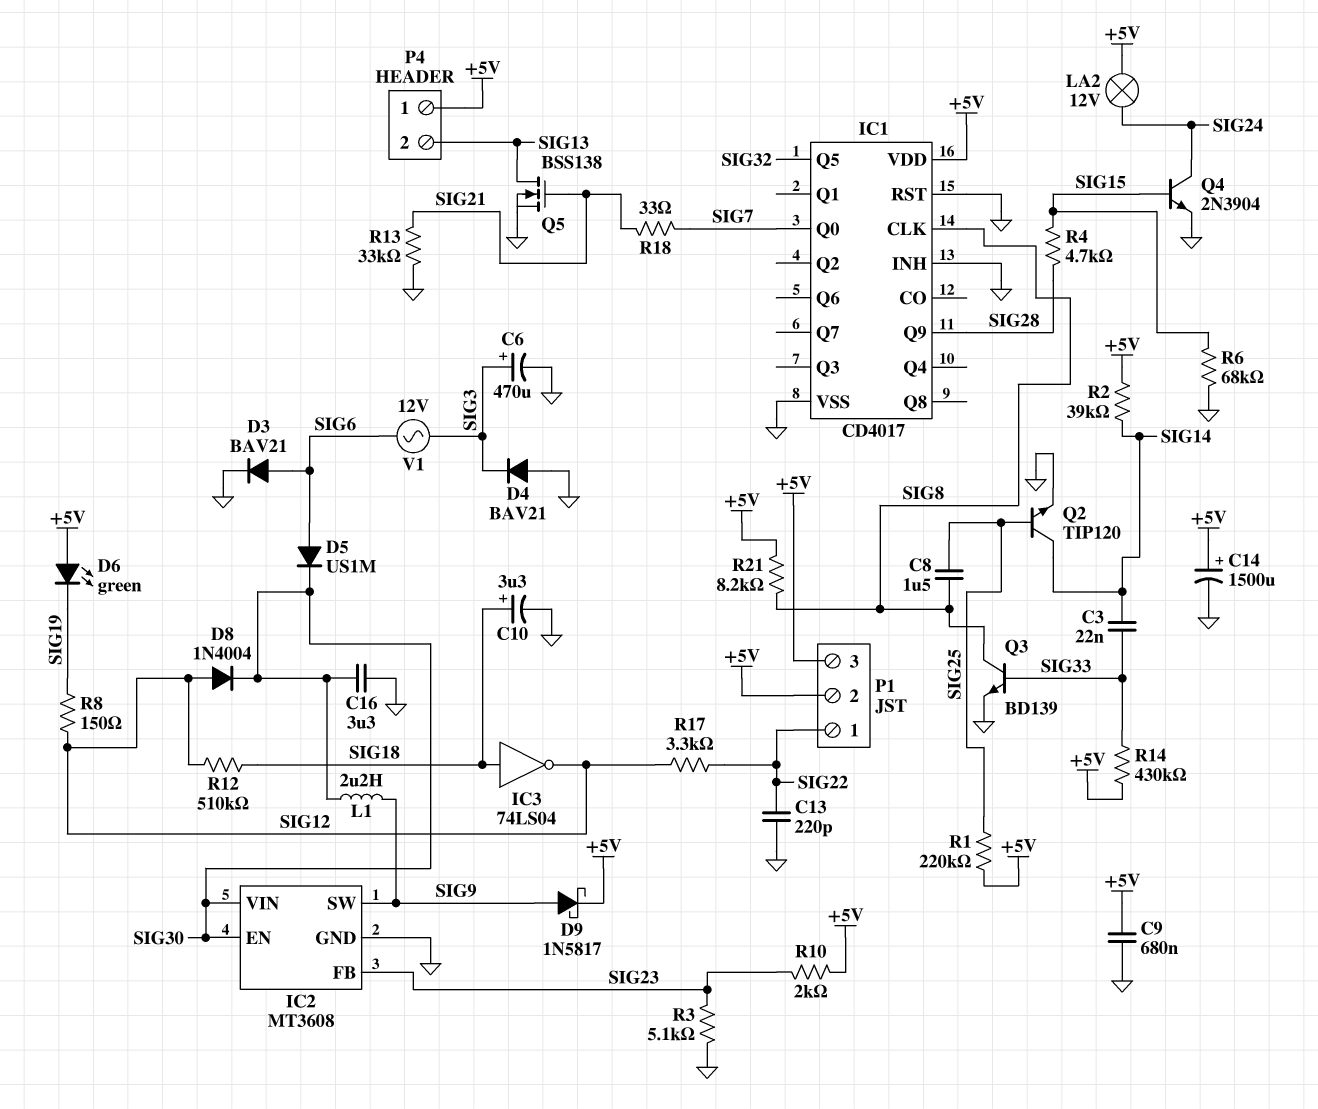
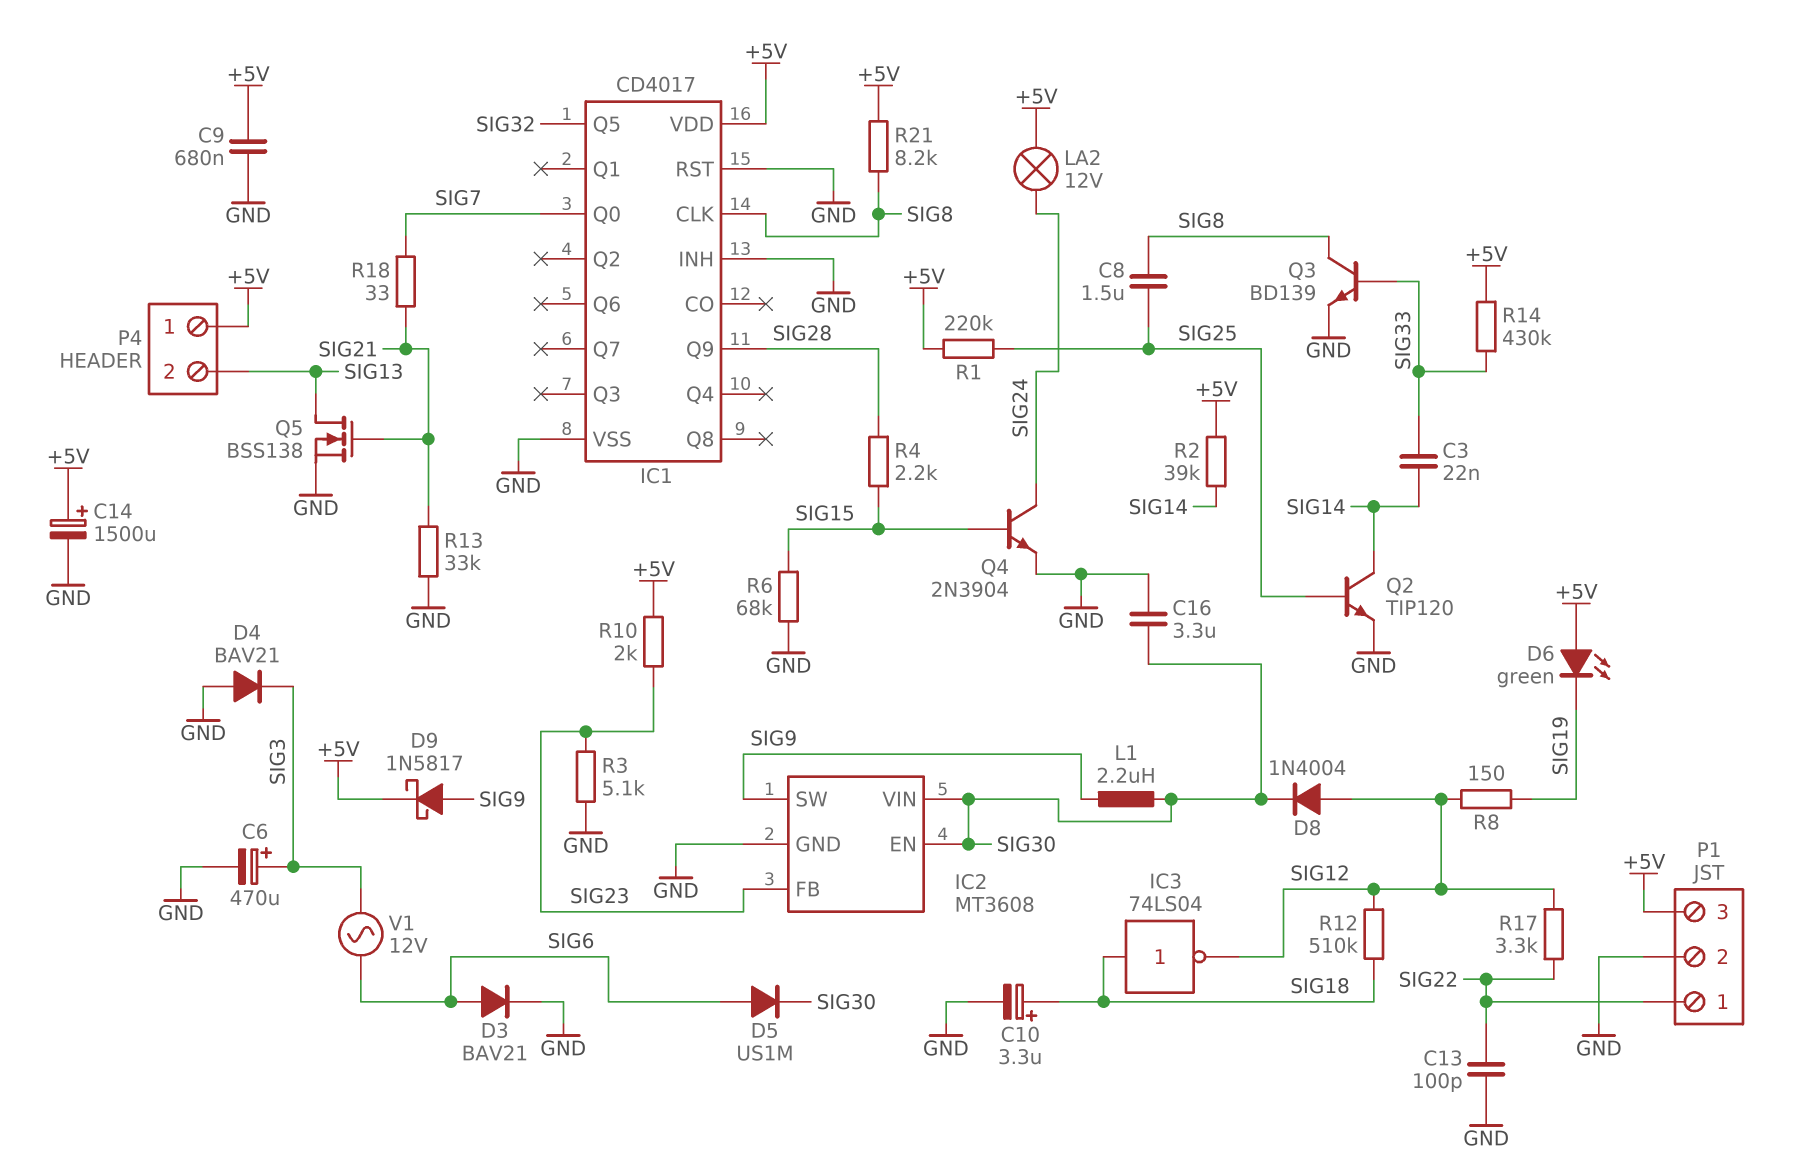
C13: 220pF (GND, SIG22) -> 100pF (GND, SIG22)
P1 pin 2: +5V -> GND
R4: 4.7k (SIG15, SIG28) -> 2.2k (SIG15, SIG28)

